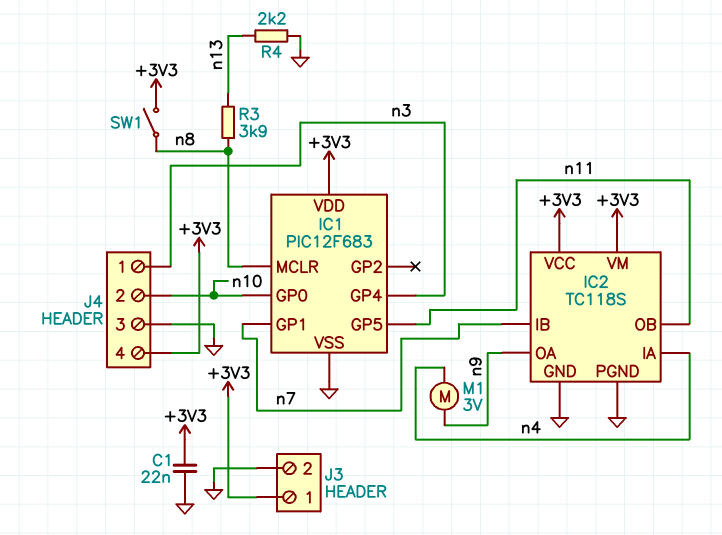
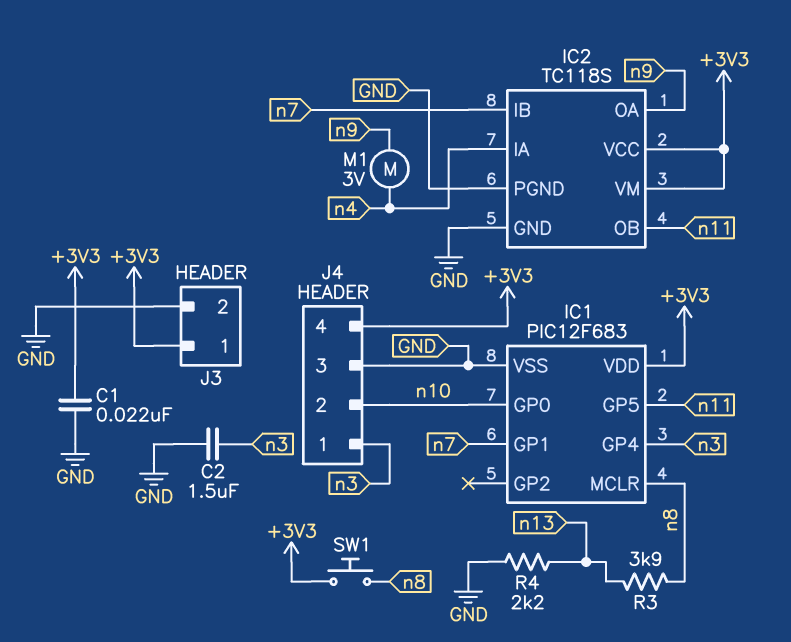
C2: none -> 1.5uF (GND, n3)
SW1: switch (+3V3, n8) -> button (+3V3, n8)

